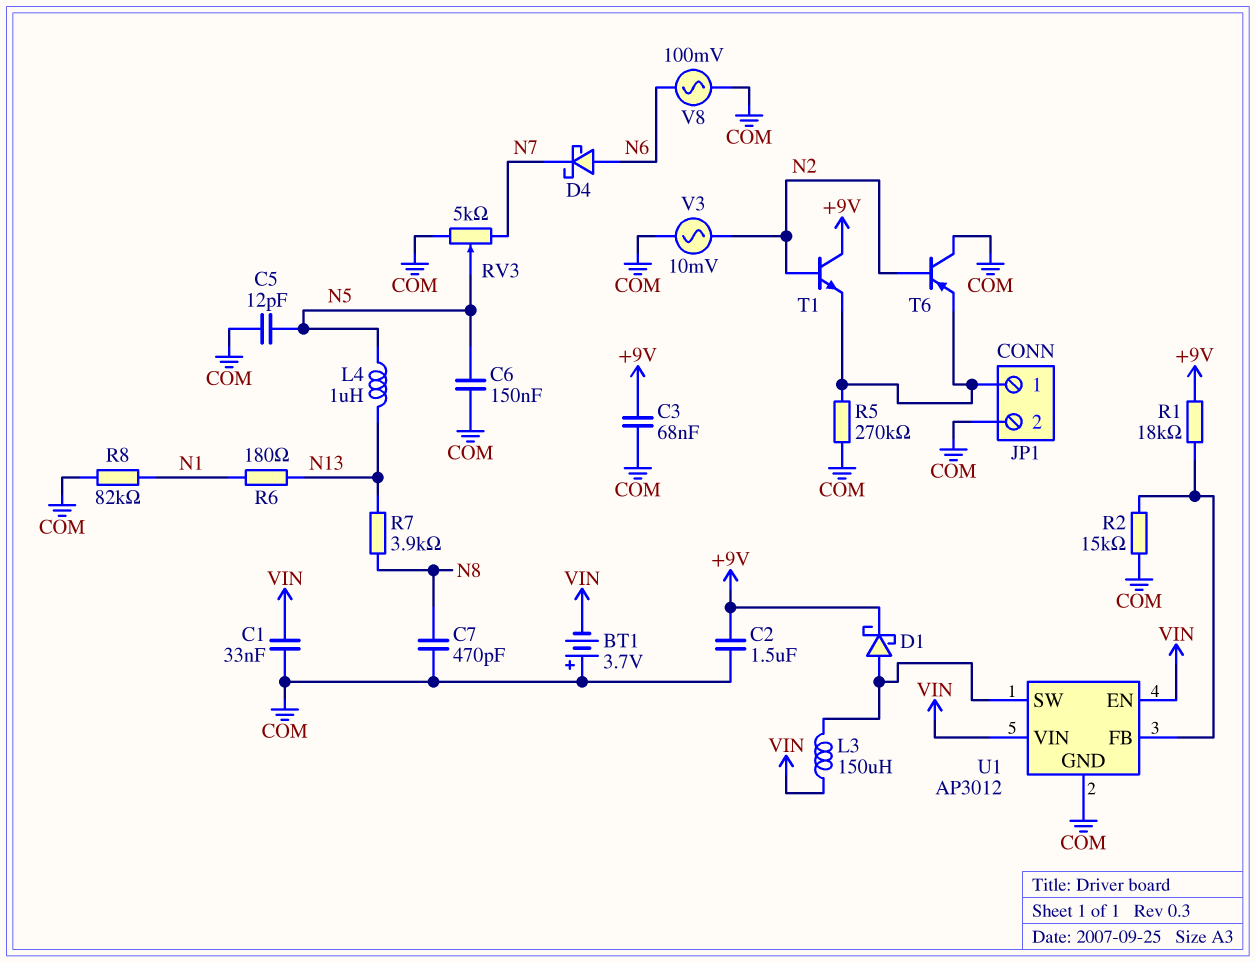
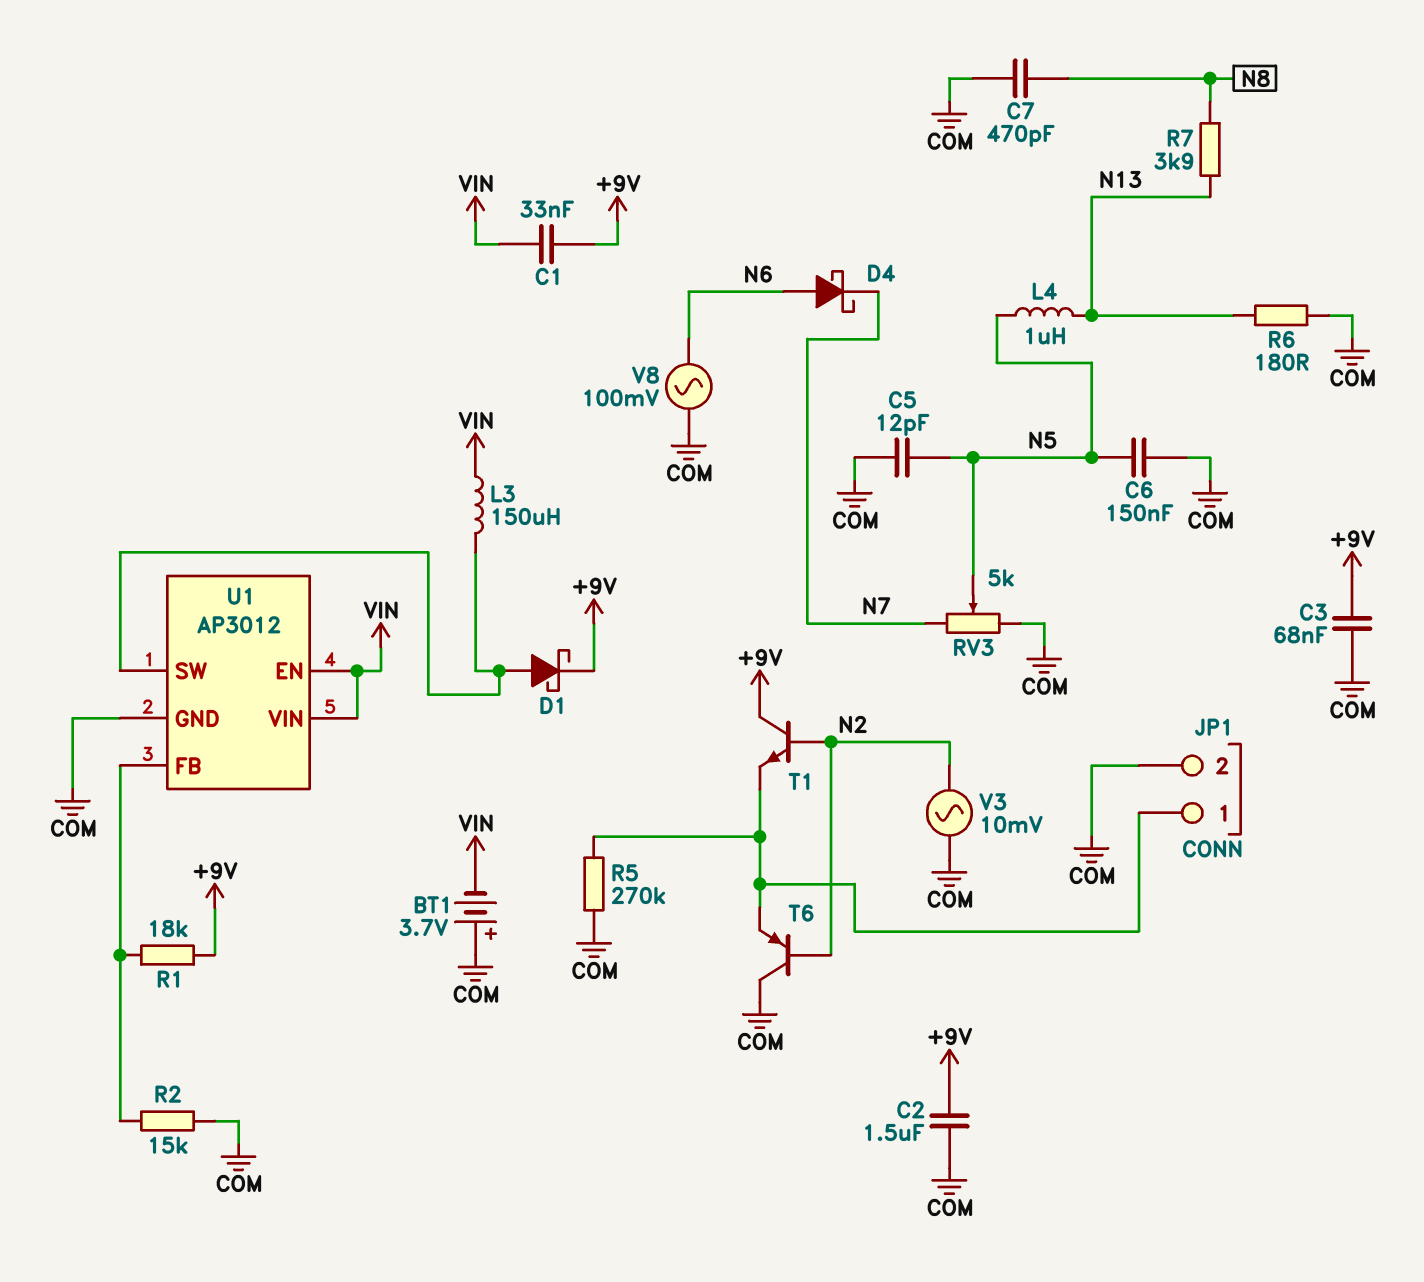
C1: 33nF (COM, VIN) -> 33nF (+9V, VIN)
R6: 180 (N1, N13) -> 180 (COM, N13)
R8: 82k (COM, N1) -> none

